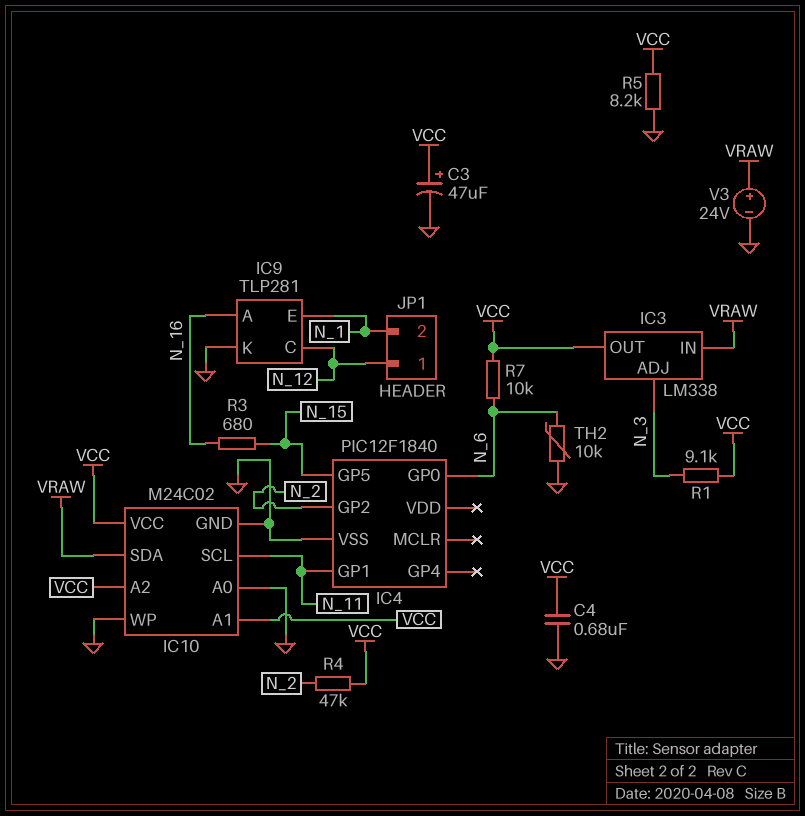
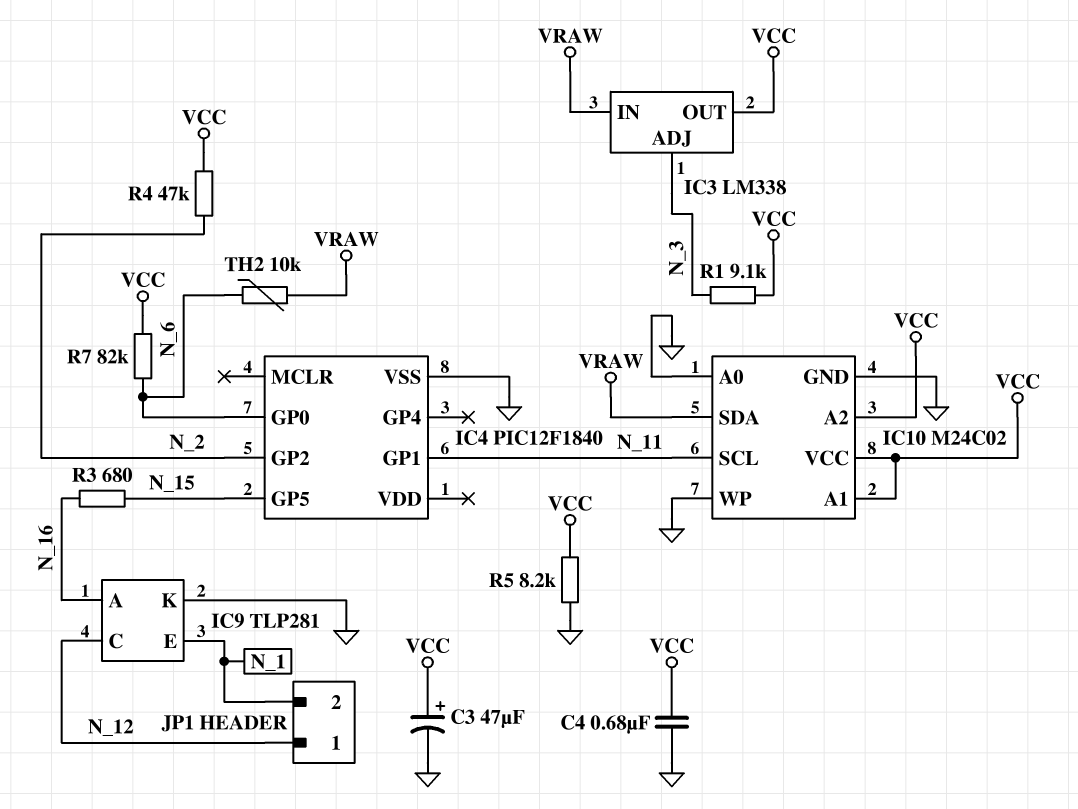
R7: 10k (N_6, VCC) -> 82k (N_6, VCC)
TH2: 10k (GND, N_6) -> 10k (N_6, VRAW)
V3: 24V (plus VRAW, minus GND) -> none

